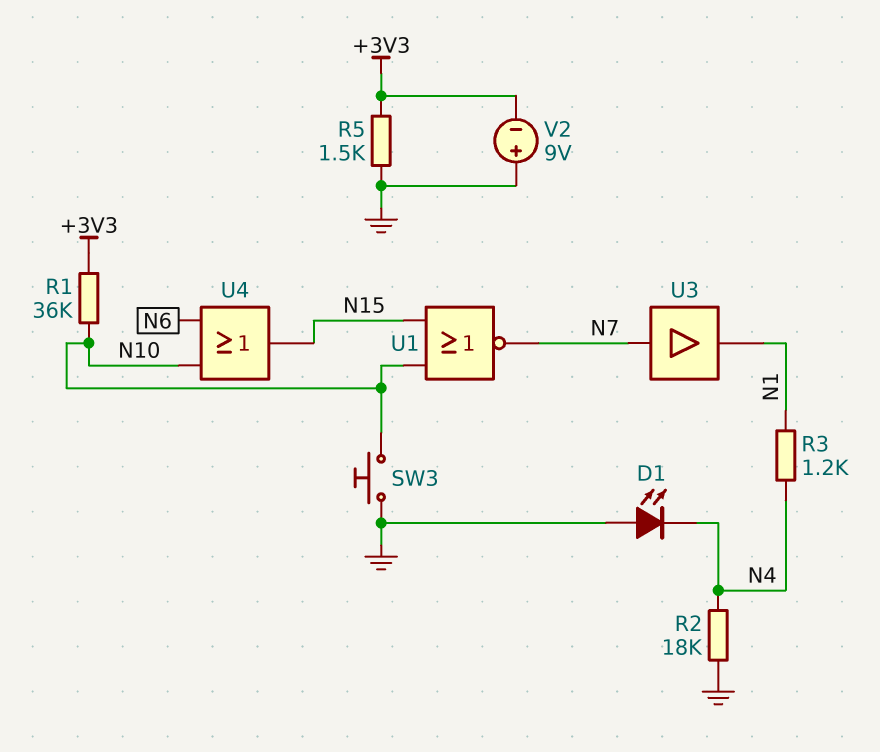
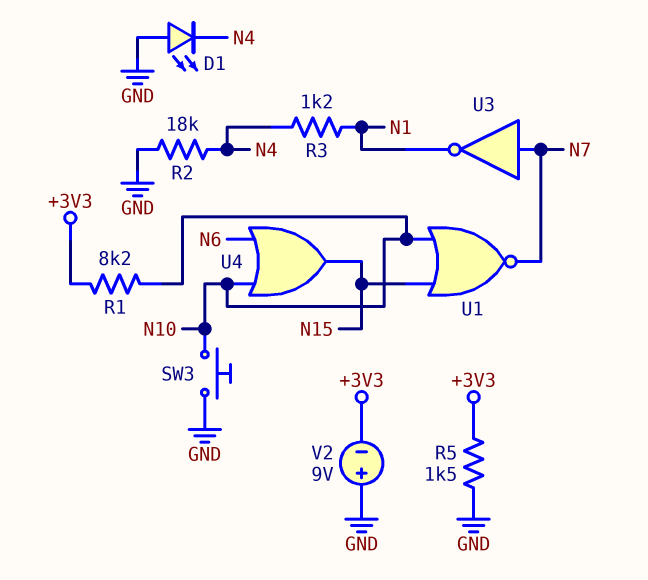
R1: 36k (+3V3, N10) -> 8.2k (+3V3, N10)
U3: buffer (in N7, out N1) -> NOT (in N7, out N1)

